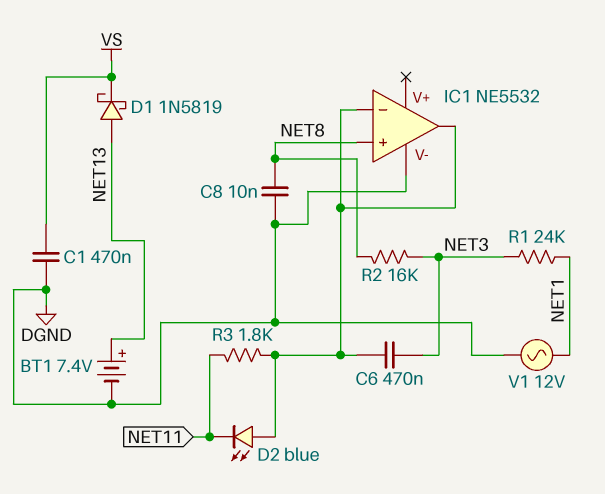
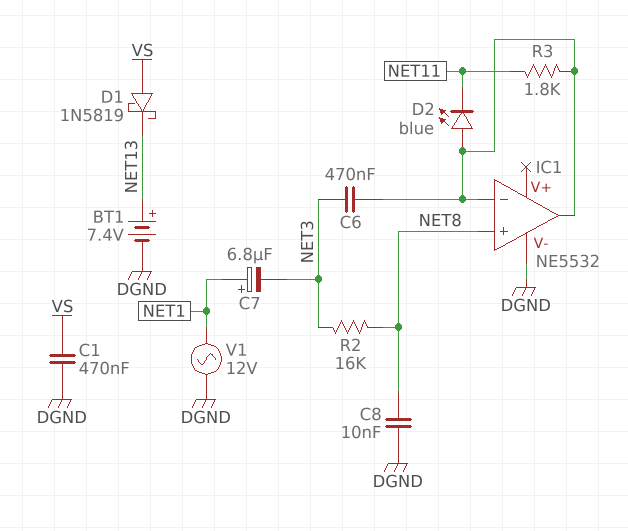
C7: none -> 6.8uF (plus NET1, minus NET3)
D1: schottky 1N5819 (A NET13, K VS) -> schottky 1N5819 (A VS, K NET13)
R1: 24k (NET1, NET3) -> none

